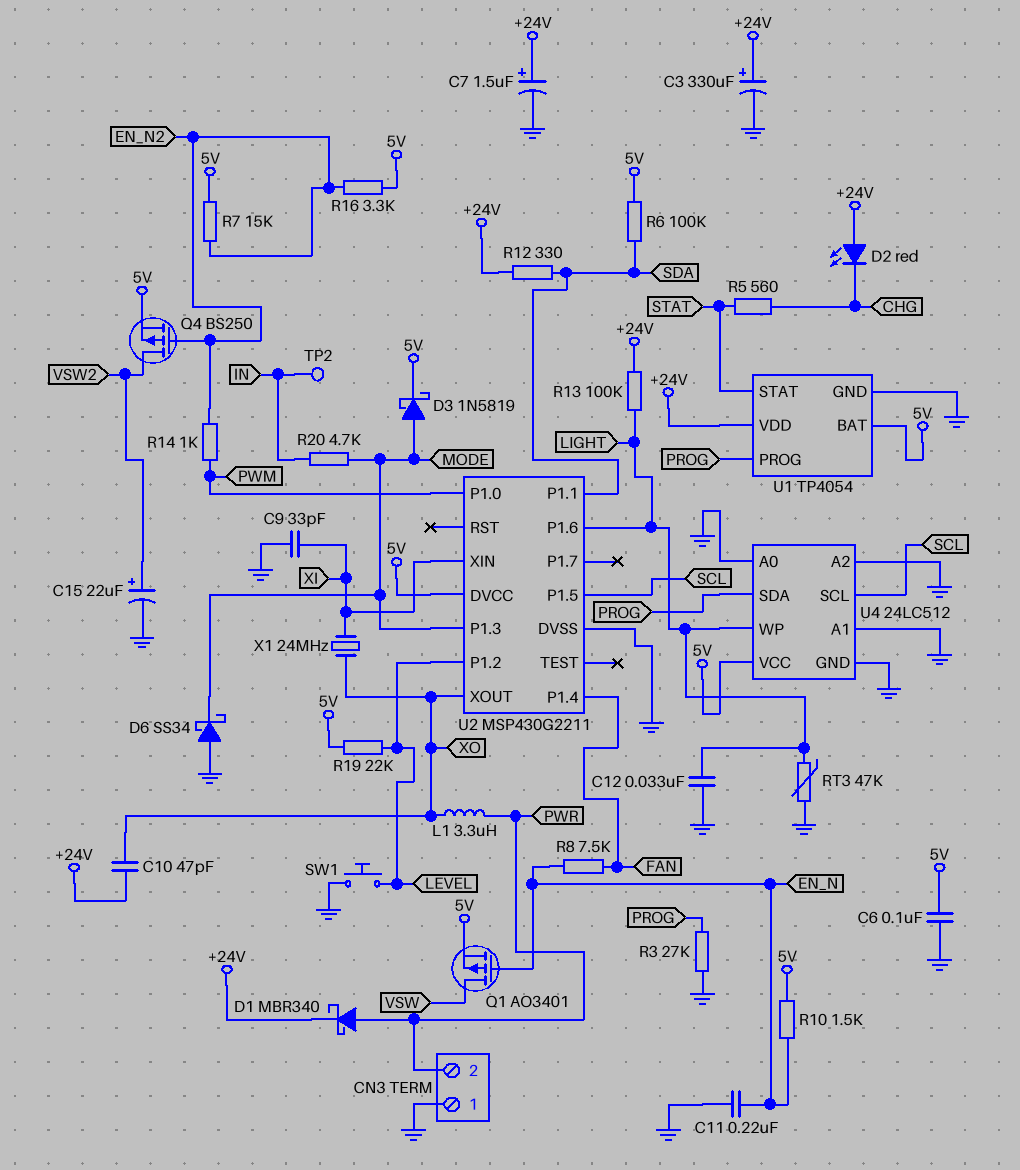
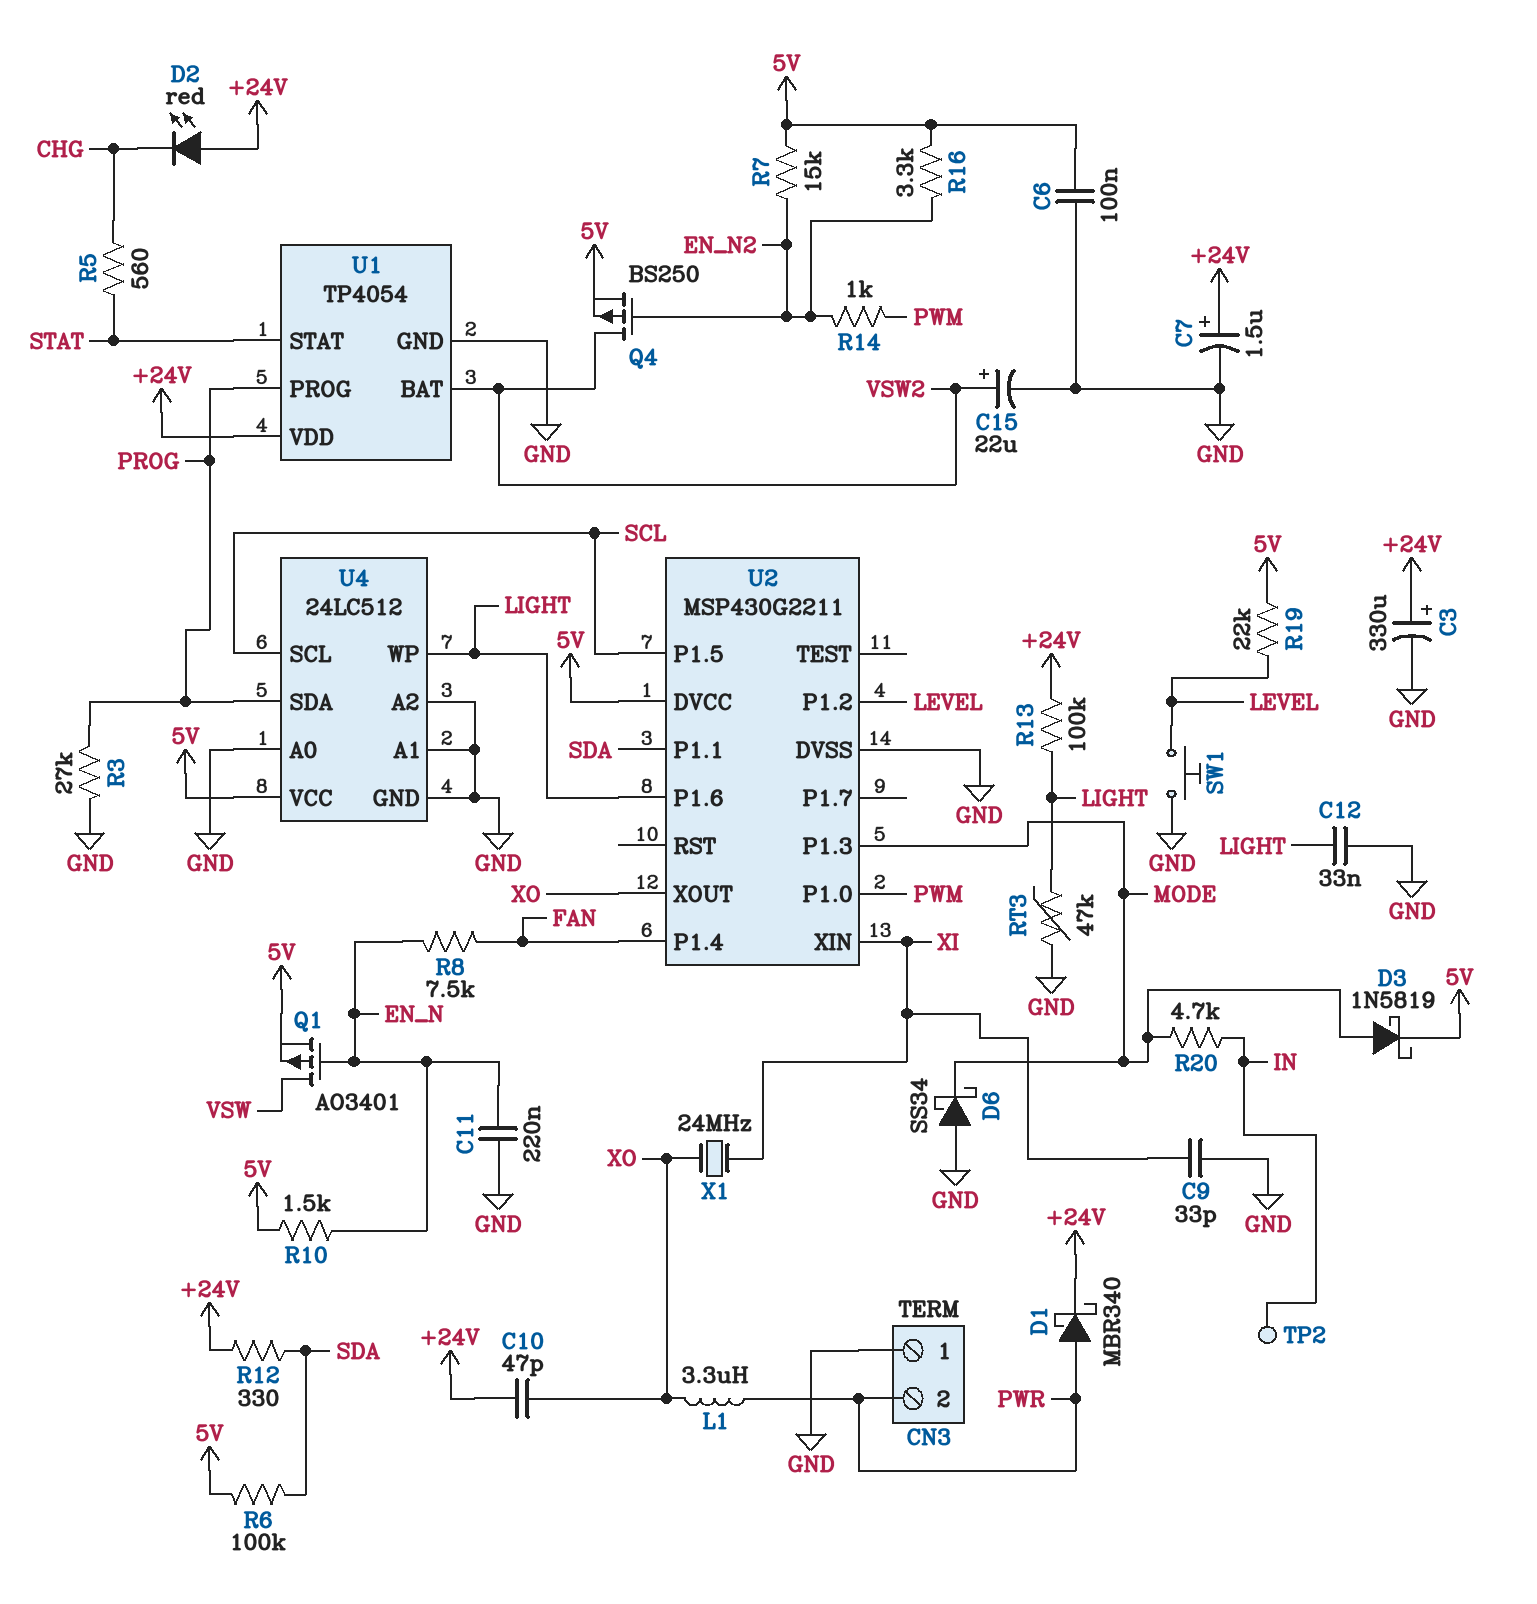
U1 pin BAT: 5V -> VSW2

